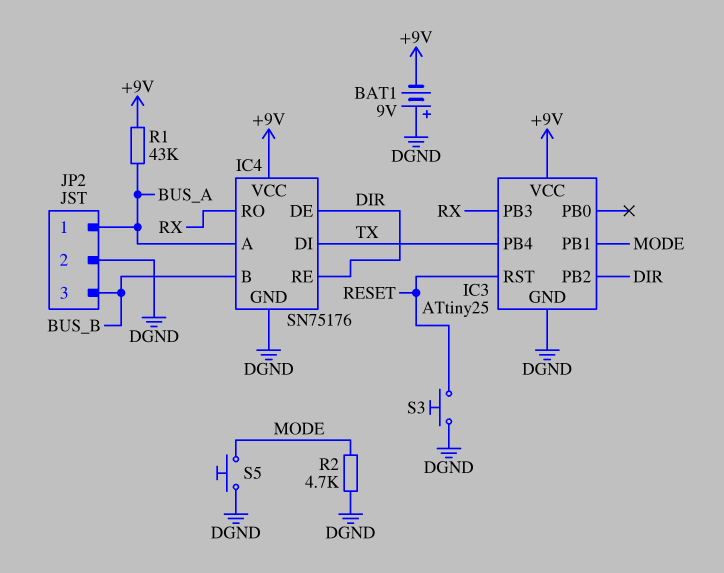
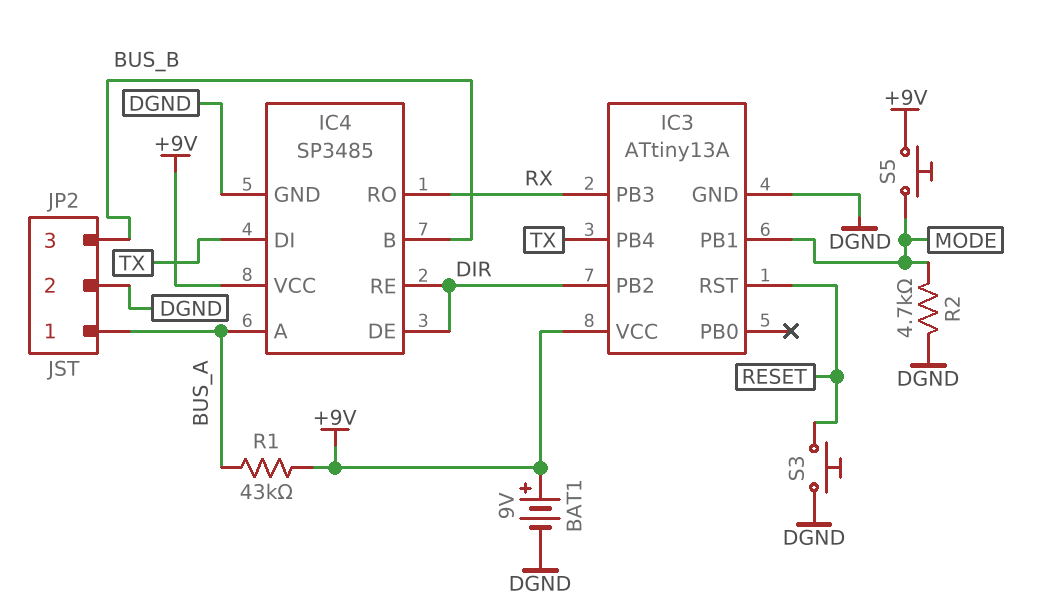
BAT1: 9V (plus DGND, minus +9V) -> 9V (plus +9V, minus DGND)
IC3: ATtiny25 -> ATtiny13A
IC4: SN75176 -> SP3485
S5: button (DGND, MODE) -> button (+9V, MODE)

